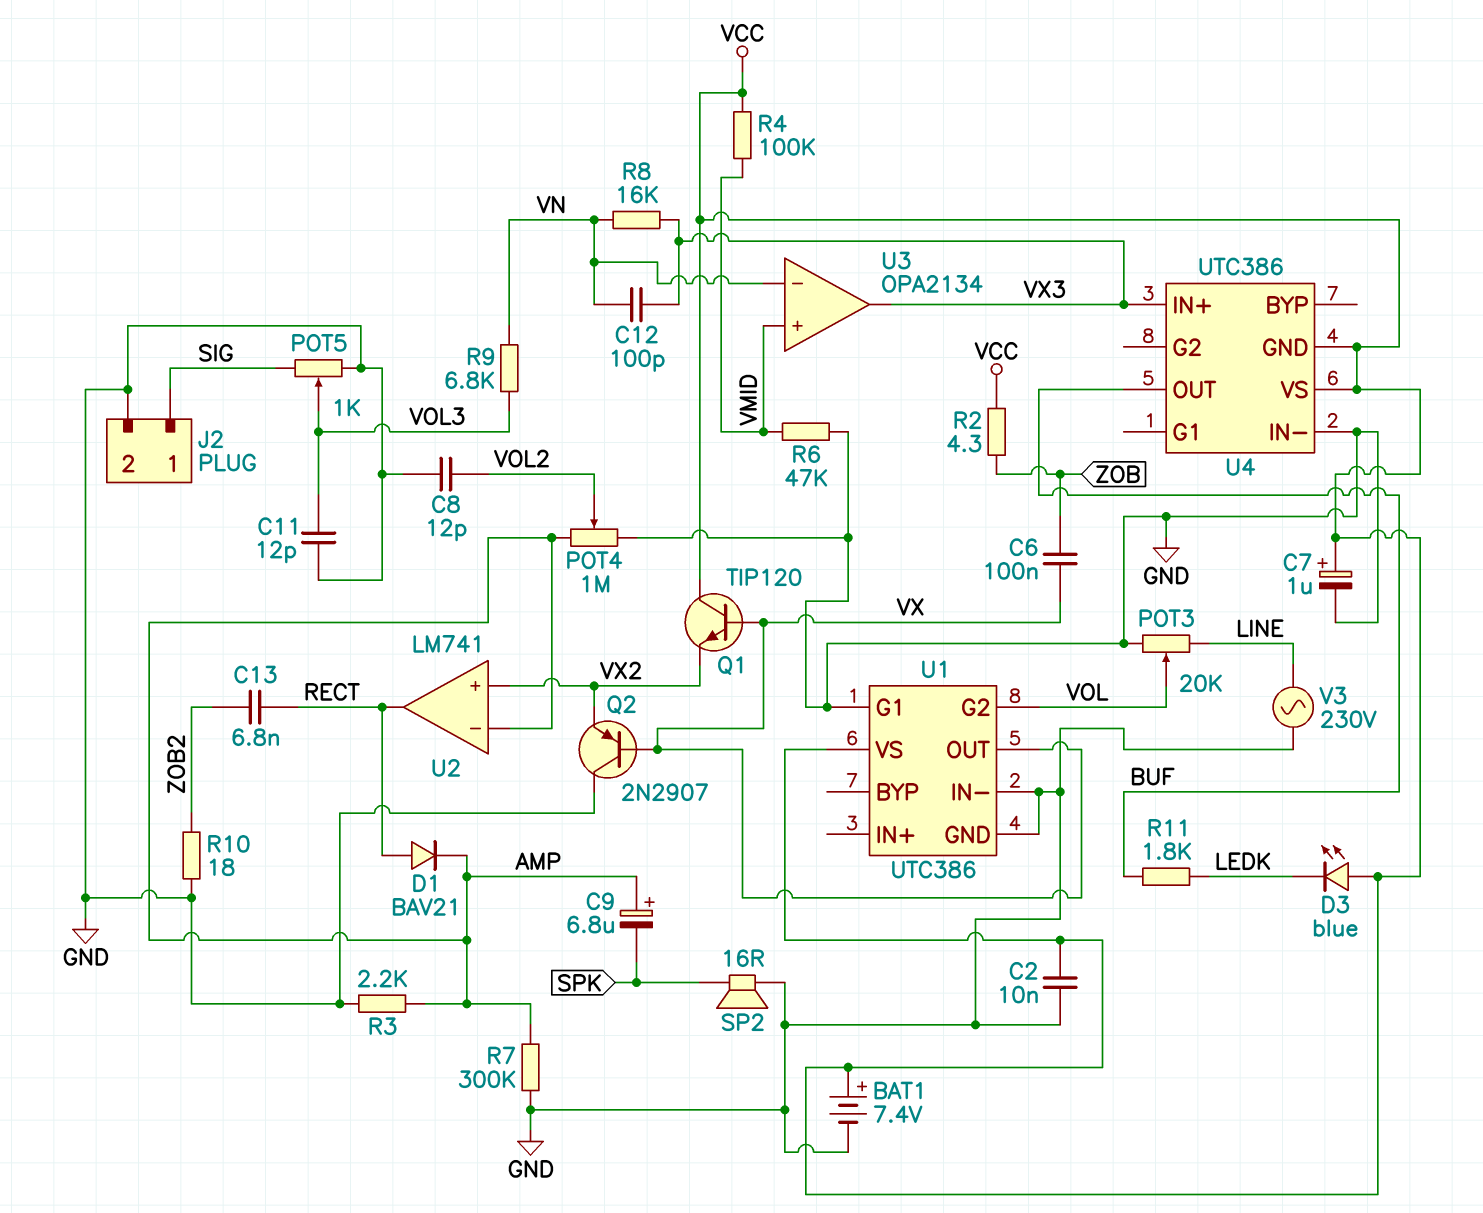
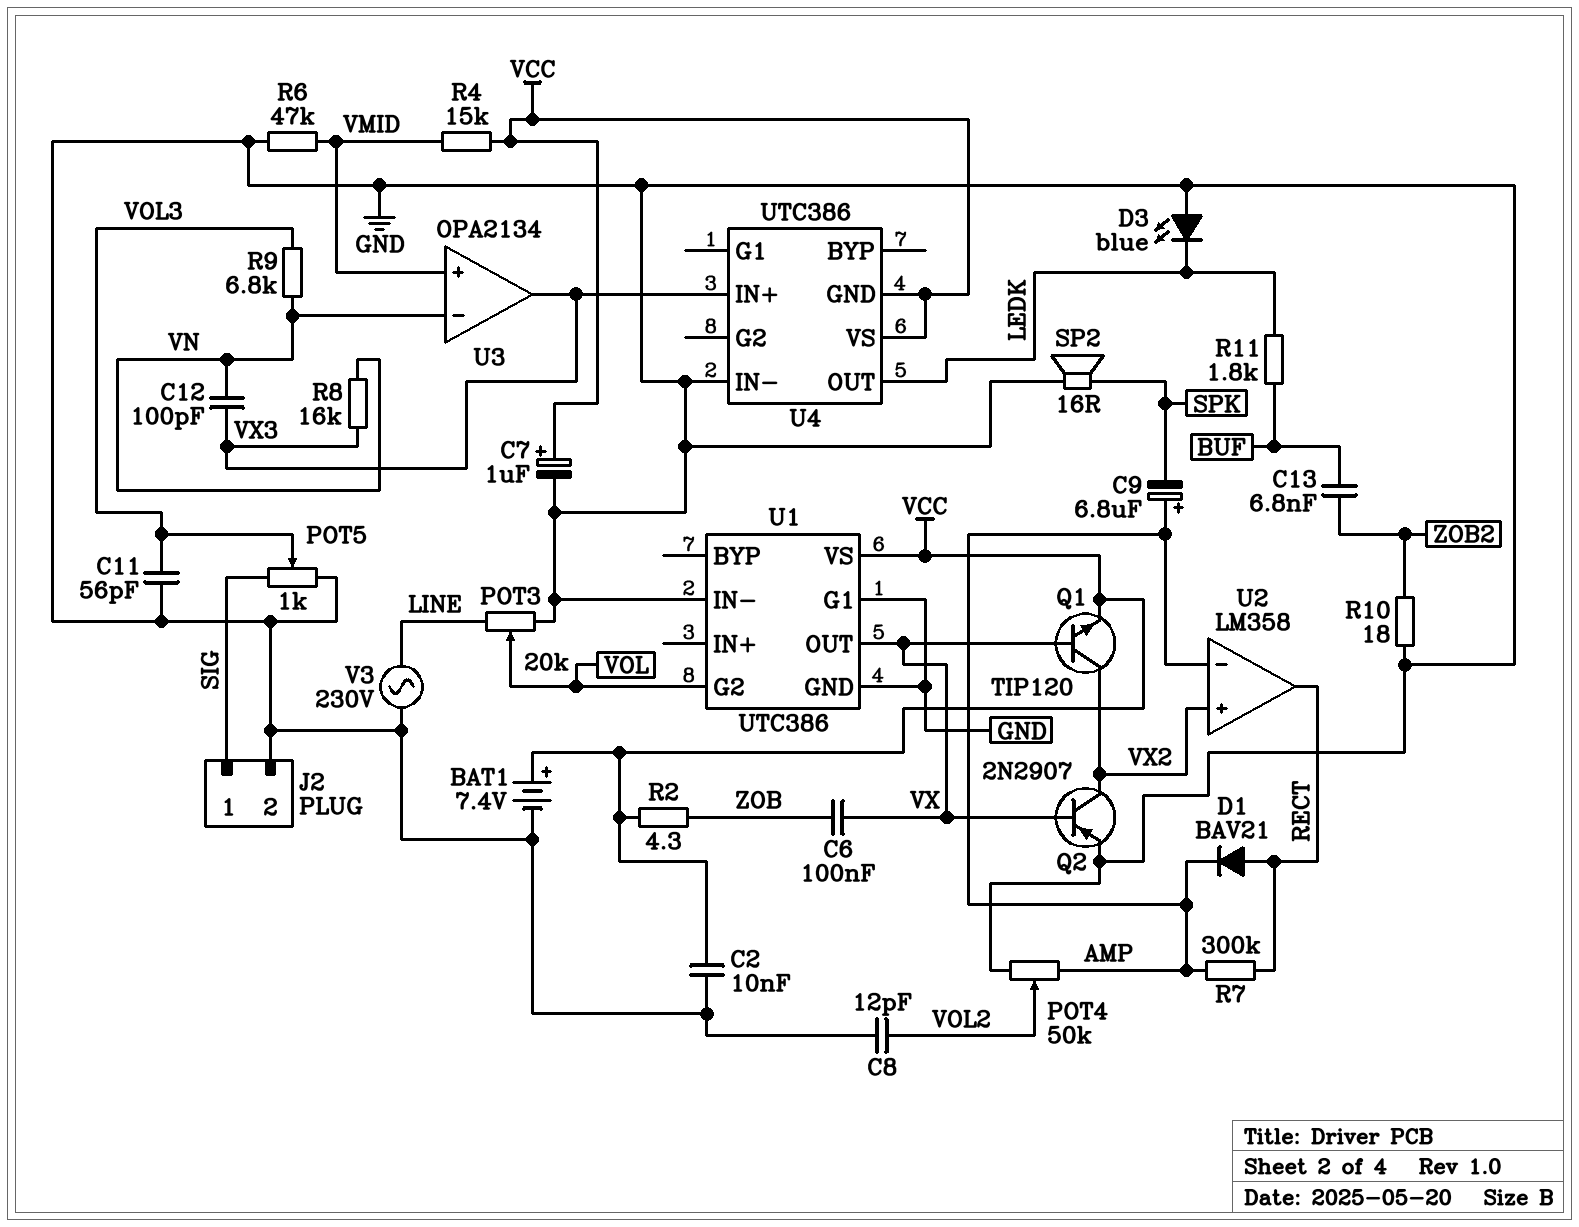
C11: 12pF (GND, VOL3) -> 56pF (GND, VOL3)
C13: 6.8nF (RECT, ZOB2) -> 6.8nF (BUF, ZOB2)
D3: LED blue (A VCC, K LEDK) -> LED blue (A GND, K LEDK)
POT4: 1M (AMP, GND, wiper VOL2) -> 50k (AMP, GND, wiper VOL2)
Q1: NPN TIP120 (B VX, C VCC, E VX2) -> NPN TIP120 (B VX, C VX2, E VCC)
Q2: PNP 2N2907 (B VX, C GND, E VX2) -> PNP 2N2907 (B VX, C VX2, E GND)
R3: 2.2k (AMP, GND) -> none
R4: 100k (VCC, VMID) -> 15k (VCC, VMID)
R7: 300k (AMP, GND) -> 300k (AMP, RECT)
U2: LM741 -> LM358
U4 pin OUT: BUF -> LEDK

